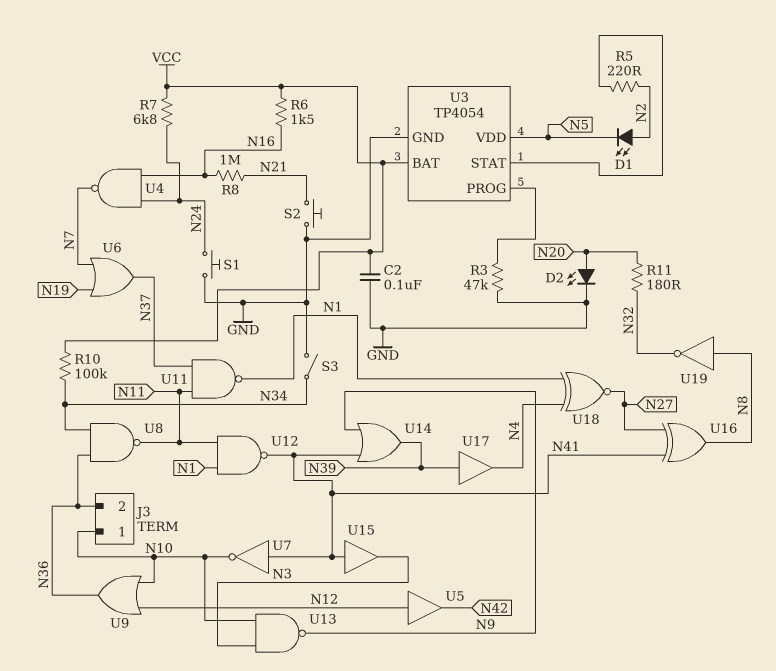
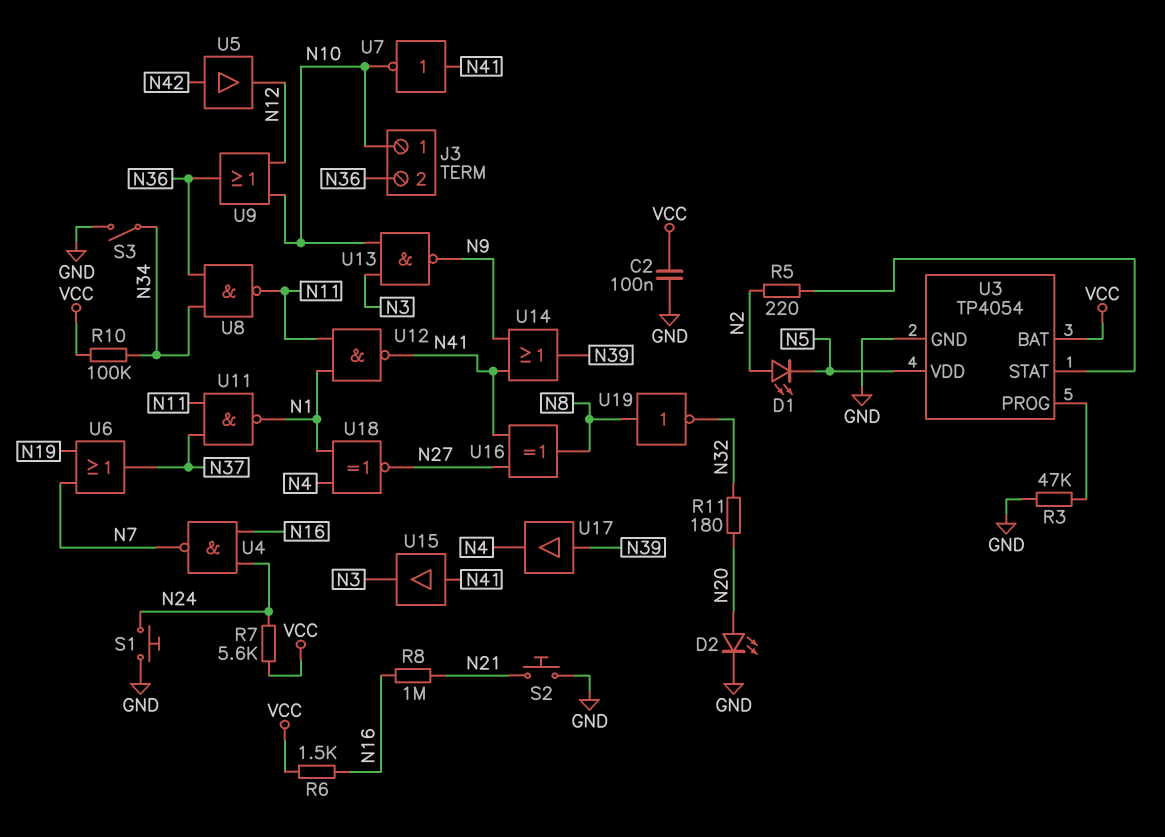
R7: 6.8k (N24, VCC) -> 5.6k (N24, VCC)
U5: buffer (in N12, out N42) -> buffer (in N42, out N12)

